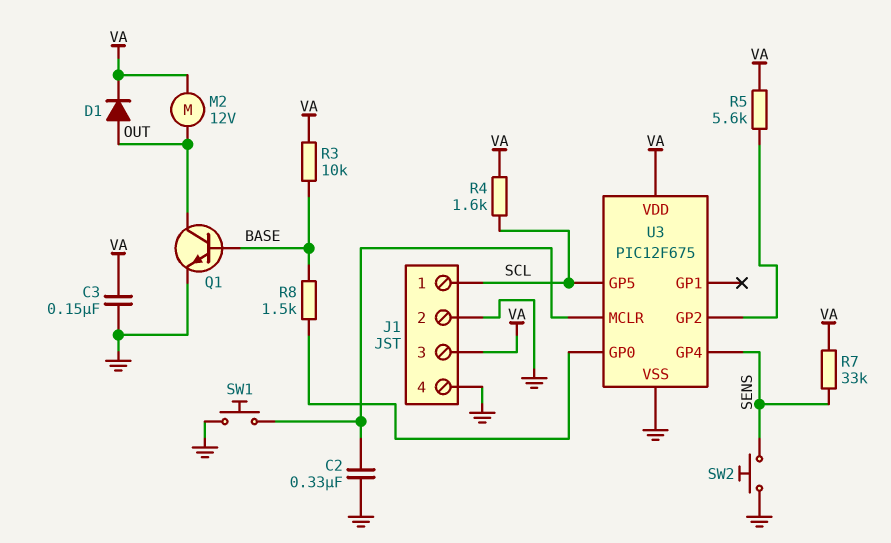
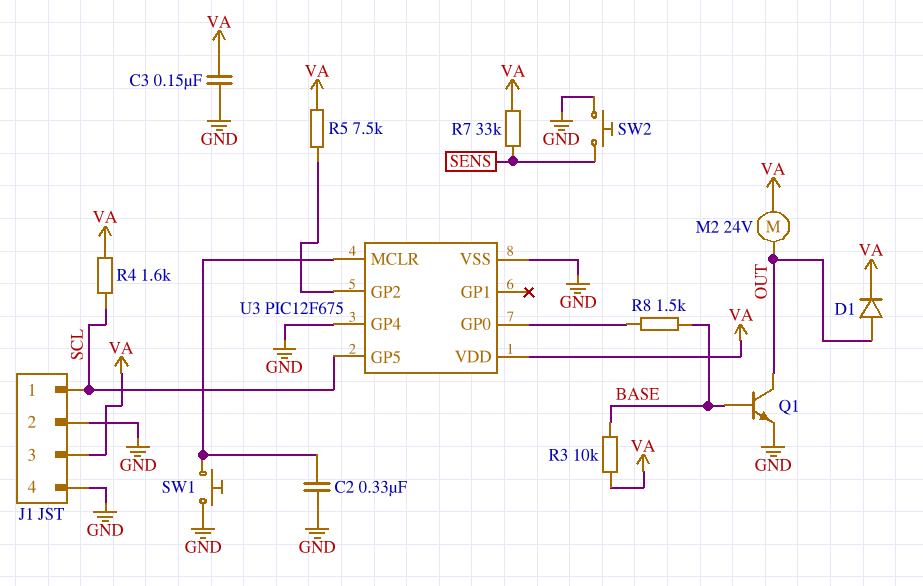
M2: motor 12V (OUT, VA) -> motor 24V (OUT, VA)
R5: 5.6k (U3/GP2, VA) -> 7.5k (U3/GP2, VA)
U3 pin GP4: SENS -> GND

